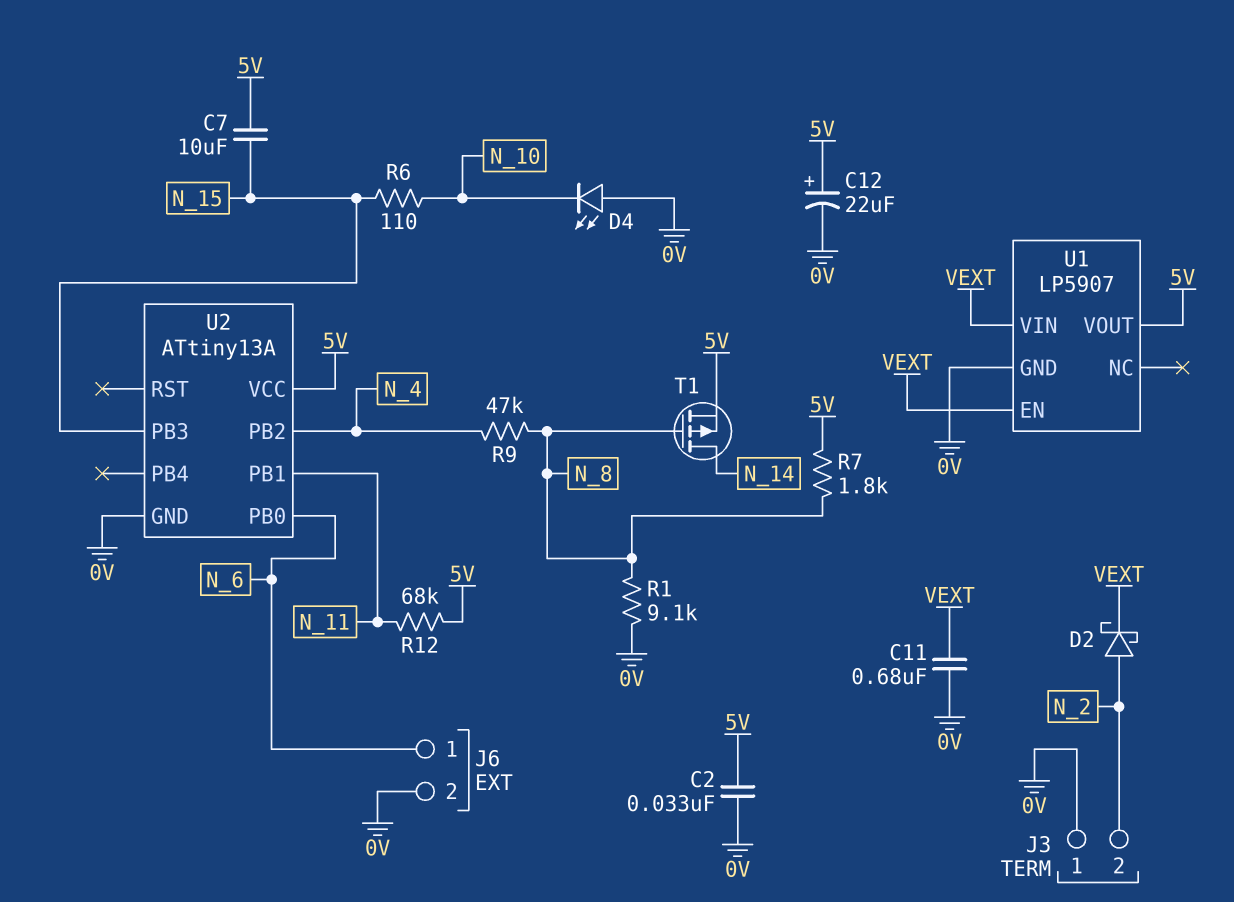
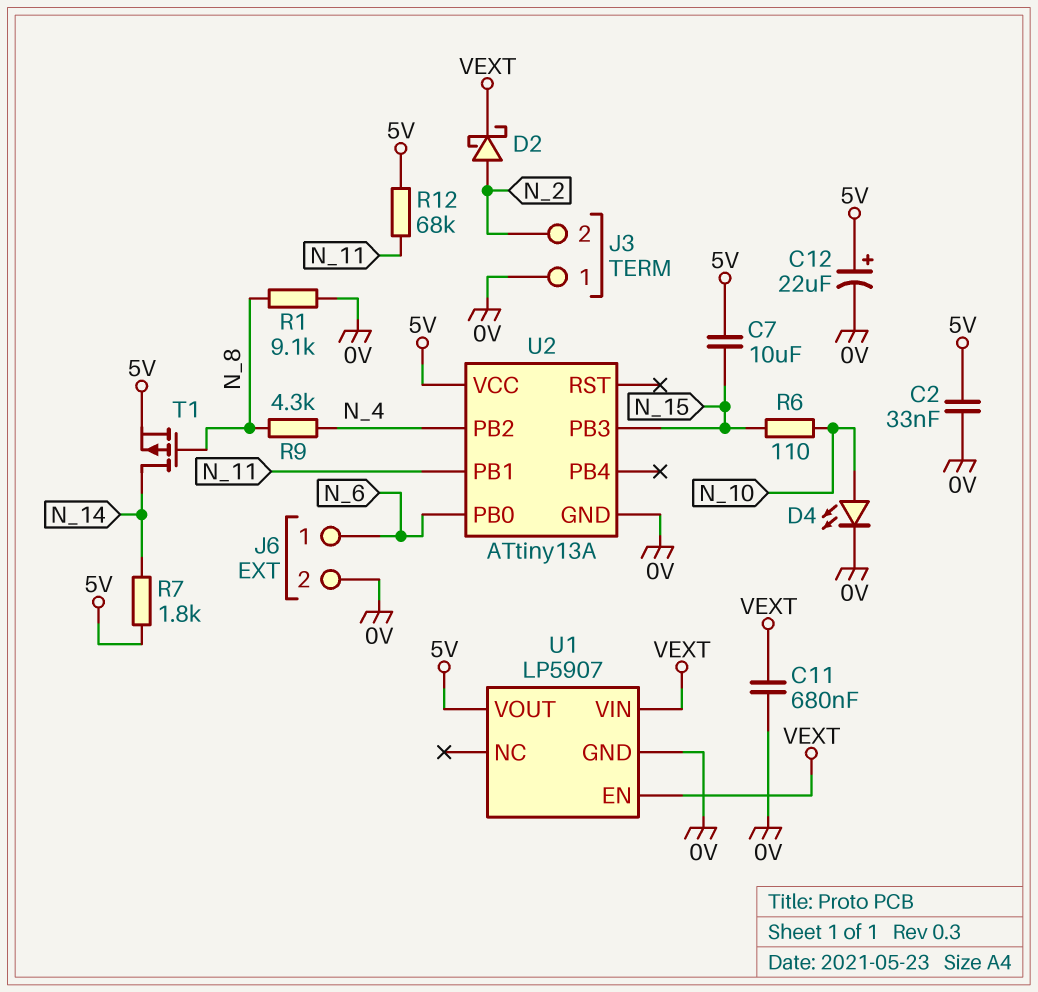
D4: LED (A 0V, K N_10) -> LED (A N_10, K 0V)
R7: 1.8k (5V, N_8) -> 1.8k (5V, N_14)
R9: 47k (N_4, N_8) -> 4.3k (N_4, N_8)

